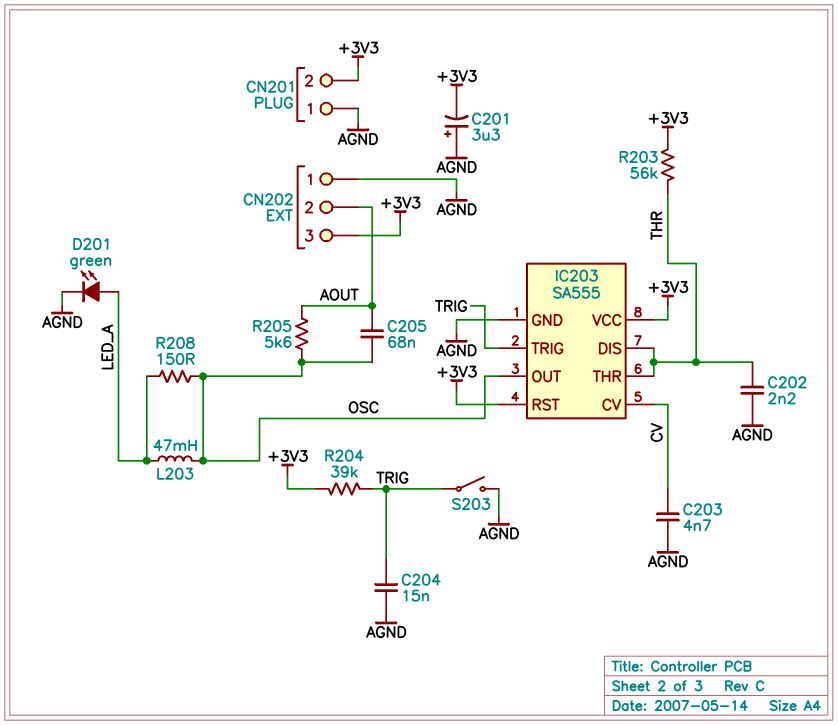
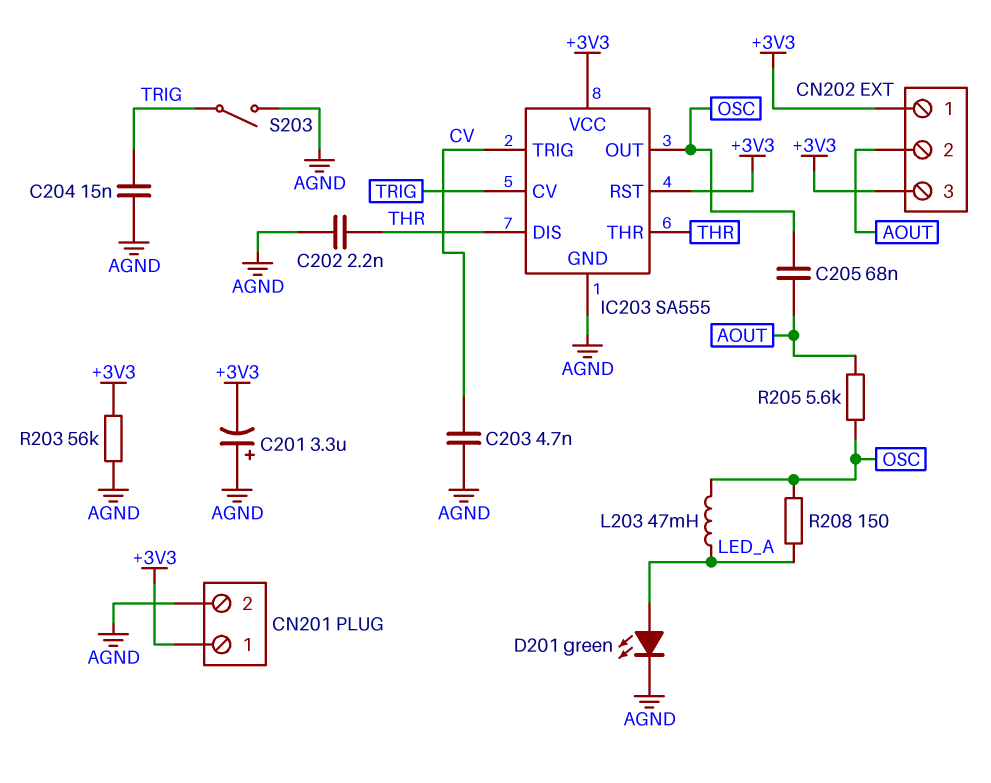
CN201 pin 1: AGND -> +3V3
CN201 pin 2: +3V3 -> AGND
CN202 pin 1: AGND -> +3V3
IC203 pin CV: CV -> TRIG
IC203 pin TRIG: TRIG -> CV
R203: 56k (+3V3, THR) -> 56k (+3V3, AGND)
R204: 39k (+3V3, TRIG) -> none

